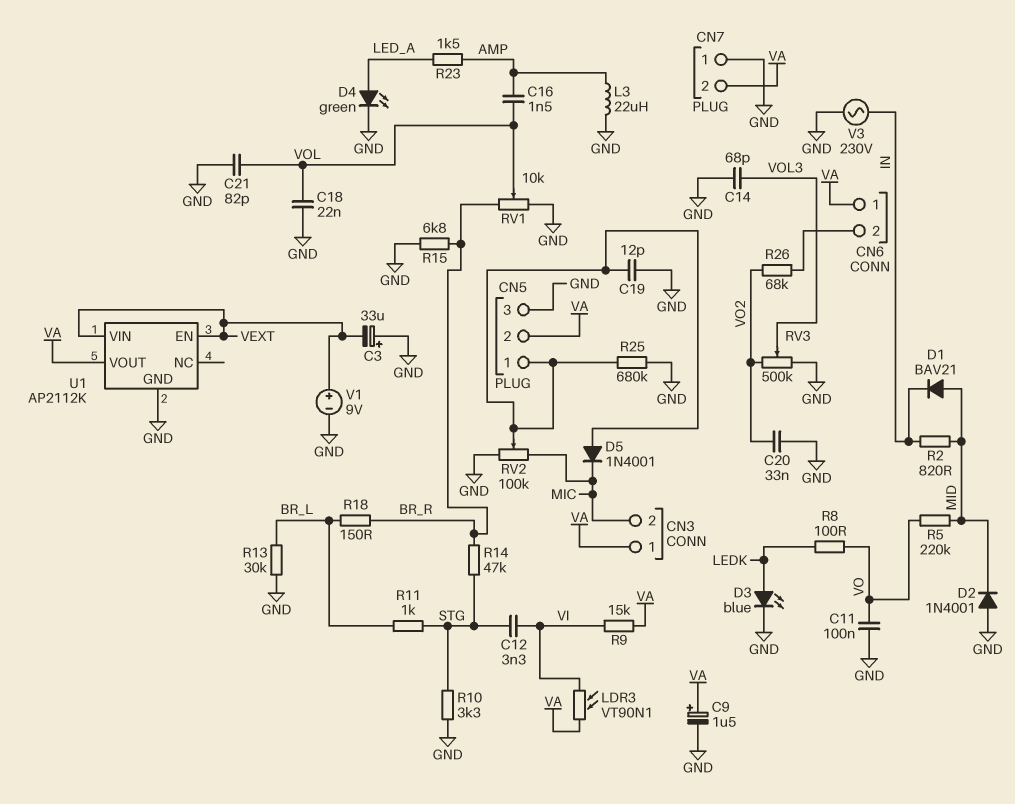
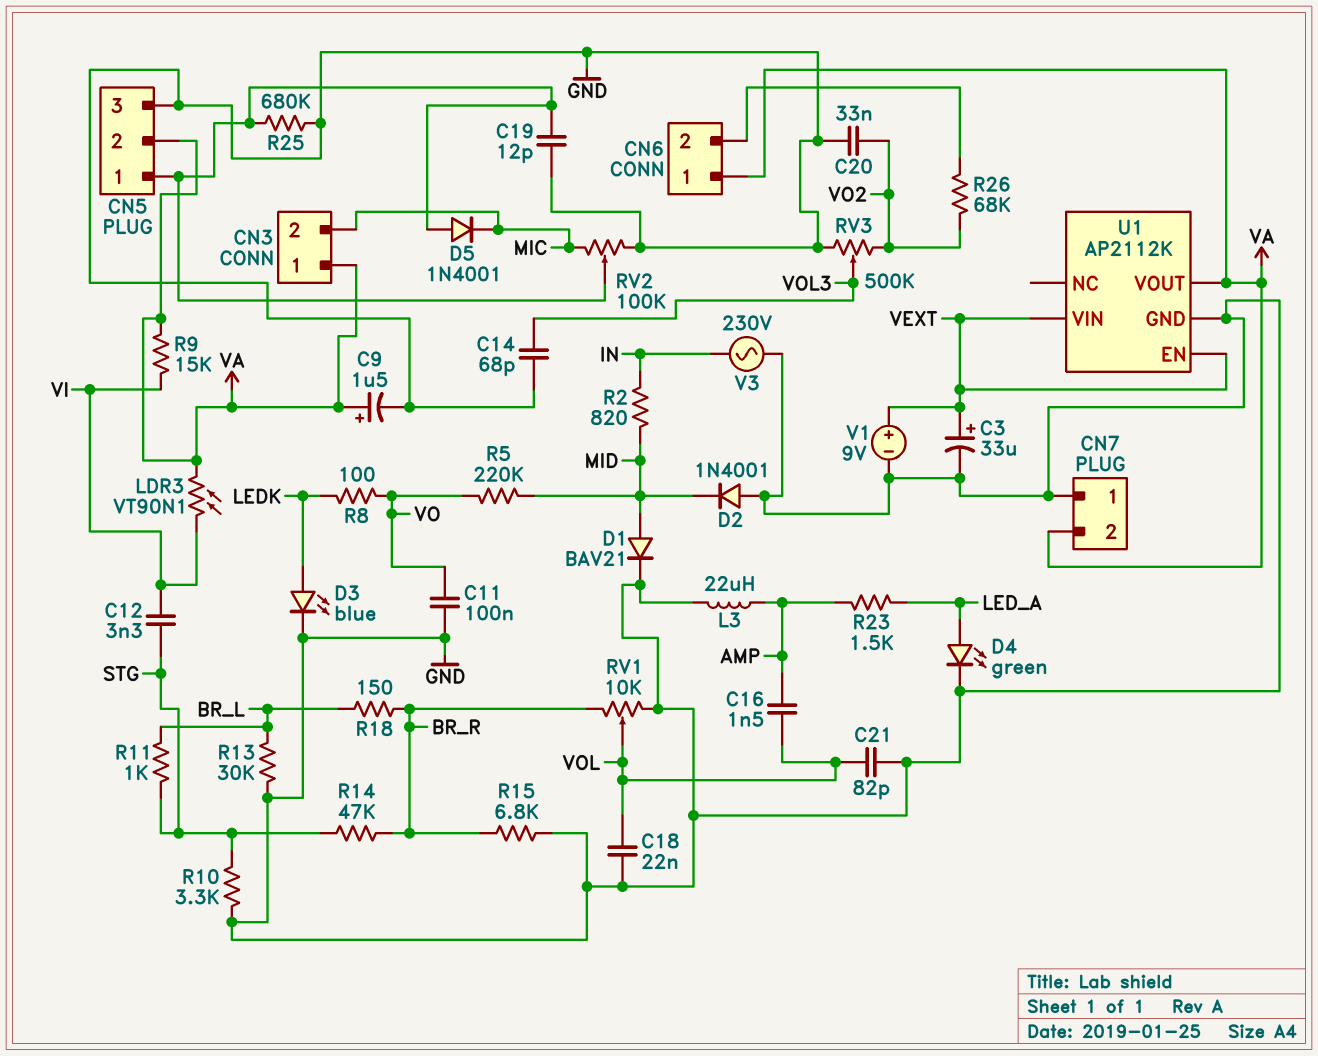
C3: 33uF (plus GND, minus VEXT) -> 33uF (plus VEXT, minus GND)
D1: diode BAV21 (A MID, K IN) -> diode BAV21 (A MID, K GND)

